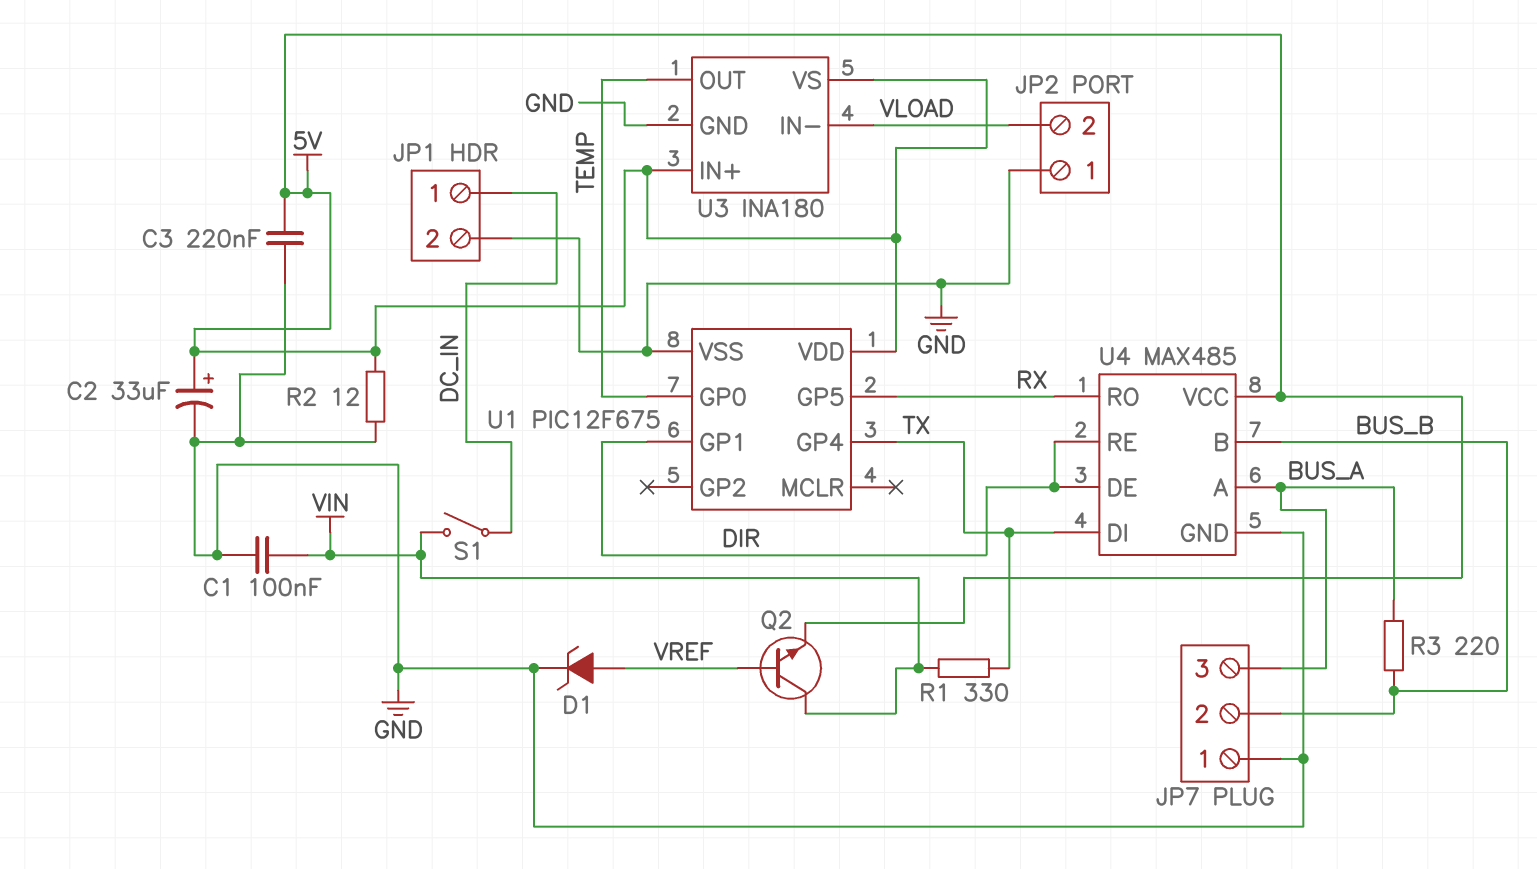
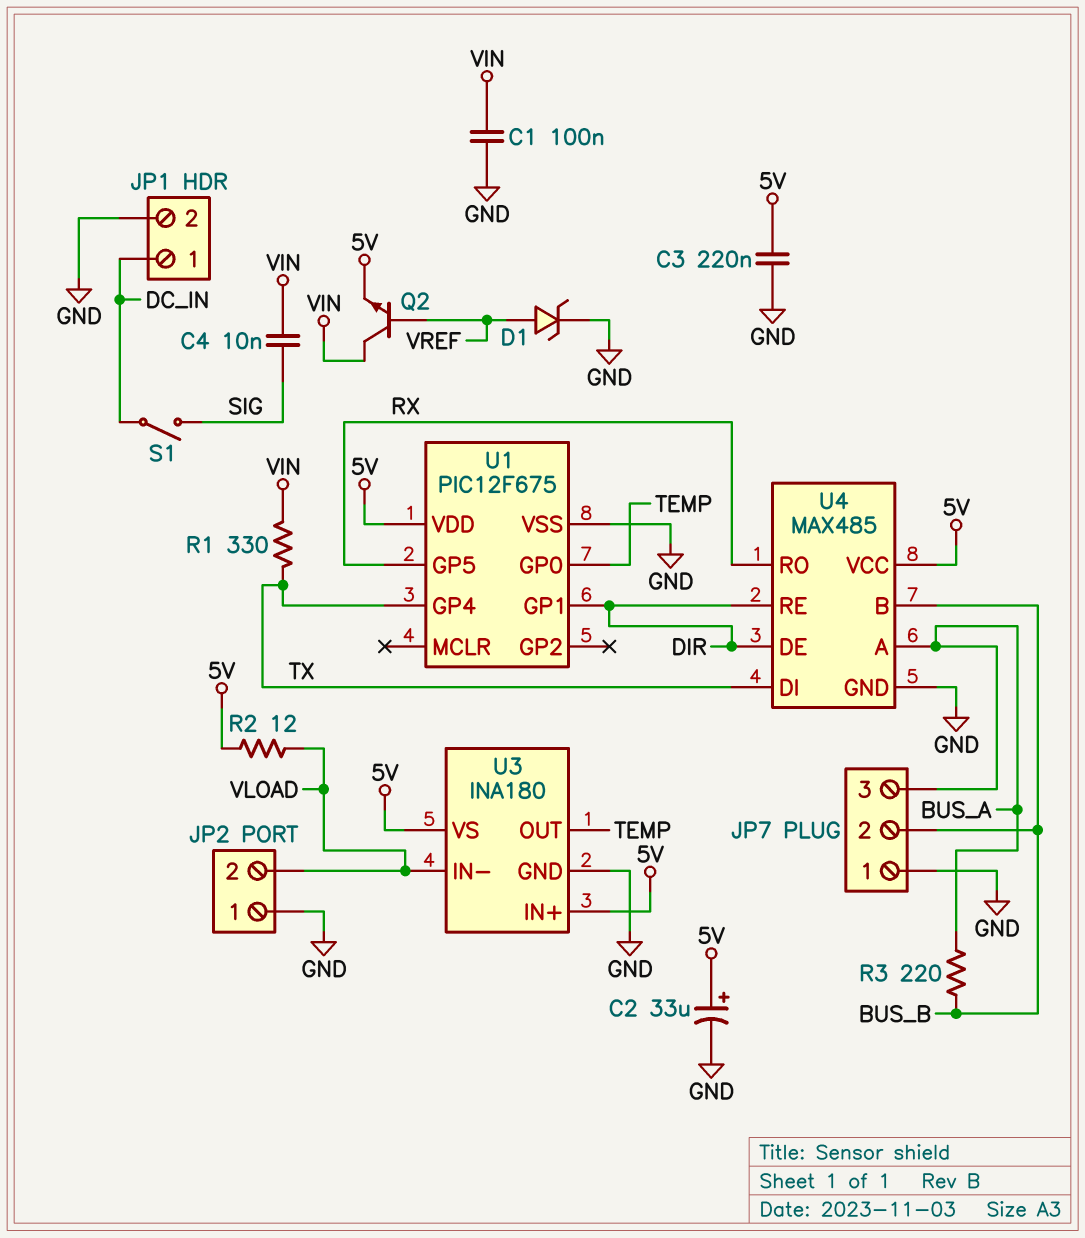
C4: none -> 10nF (SIG, VIN)
R2: 12 (5V, GND) -> 12 (5V, VLOAD)
S1: switch (DC_IN, VIN) -> switch (DC_IN, SIG)

